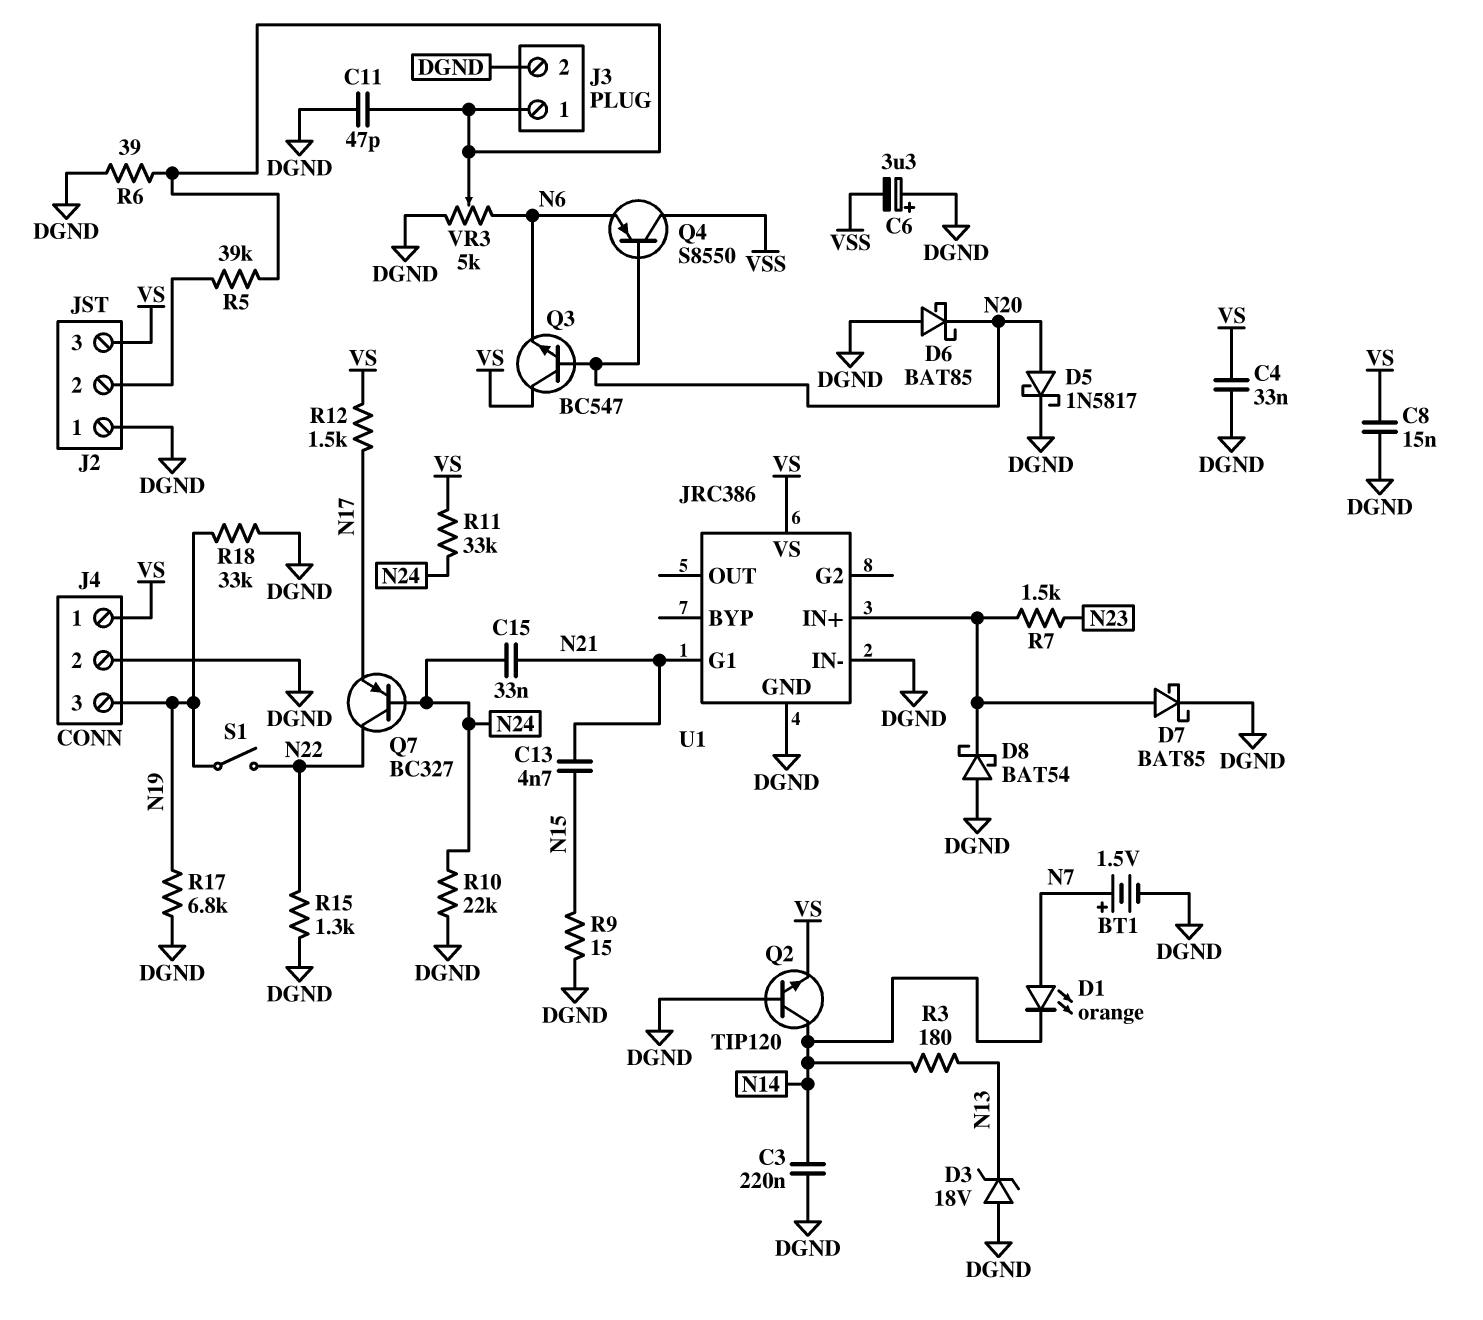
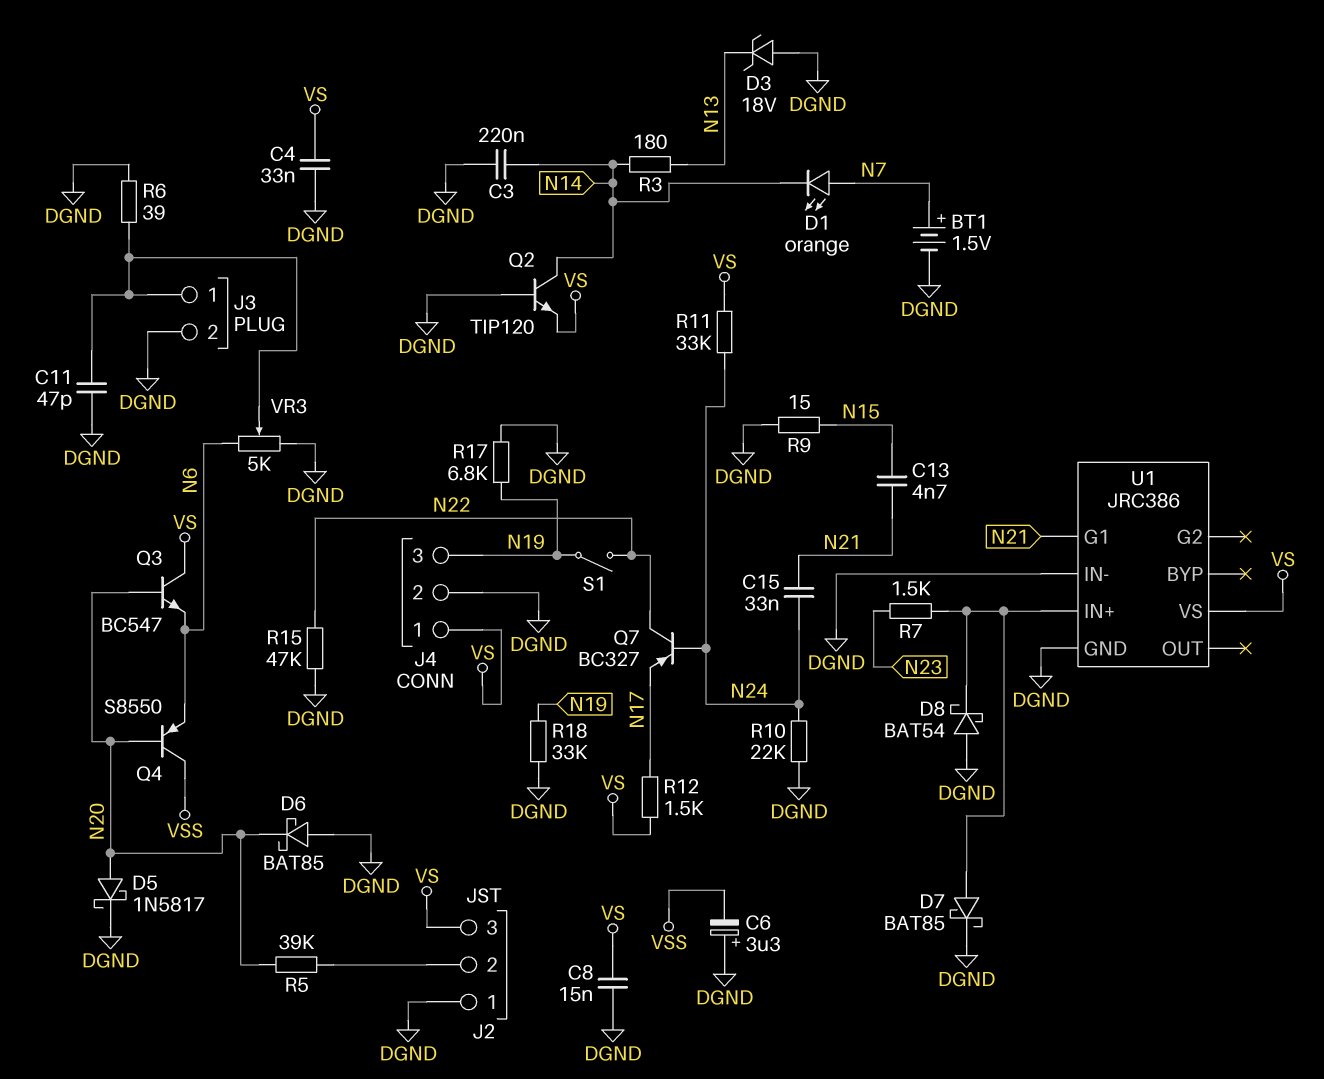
R5: 39k (J2/2, J3/1) -> 39k (J2/2, N20)
R15: 1.3k (DGND, N22) -> 47k (DGND, N22)

